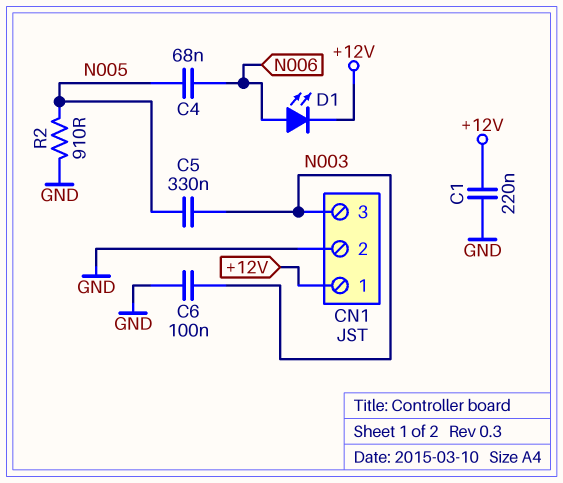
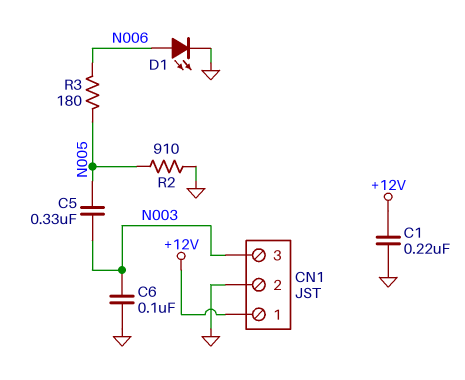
C4: 68nF (N005, N006) -> none
D1: LED (A N006, K +12V) -> LED (A N006, K GND)
R3: none -> 180 (N005, N006)

